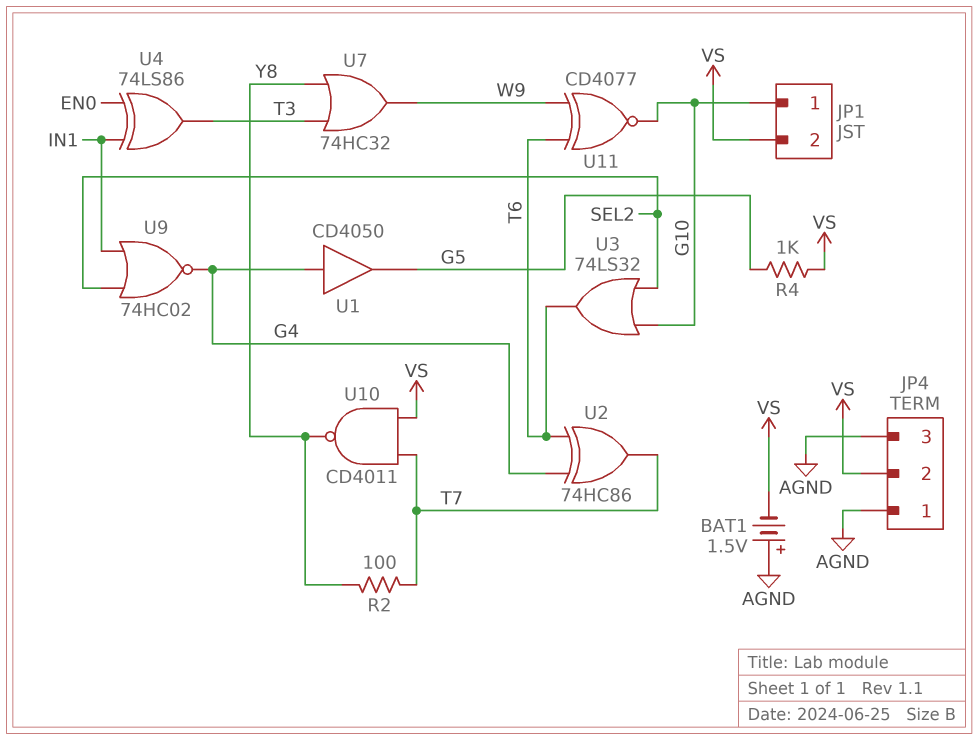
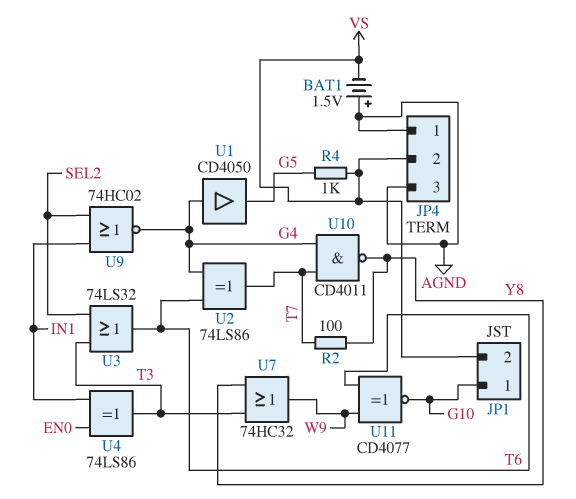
U2: XOR 74HC86 (in G4, in T6, out T7) -> XOR 74LS86 (in G4, in T6, out T7)
U3: OR 74LS32 (in G10, in SEL2, out T6) -> OR 74LS32 (in SEL2, in T3, out T6)
U10: NAND CD4011 (in T7, in VS, out Y8) -> NAND CD4011 (in G4, in T7, out Y8)

